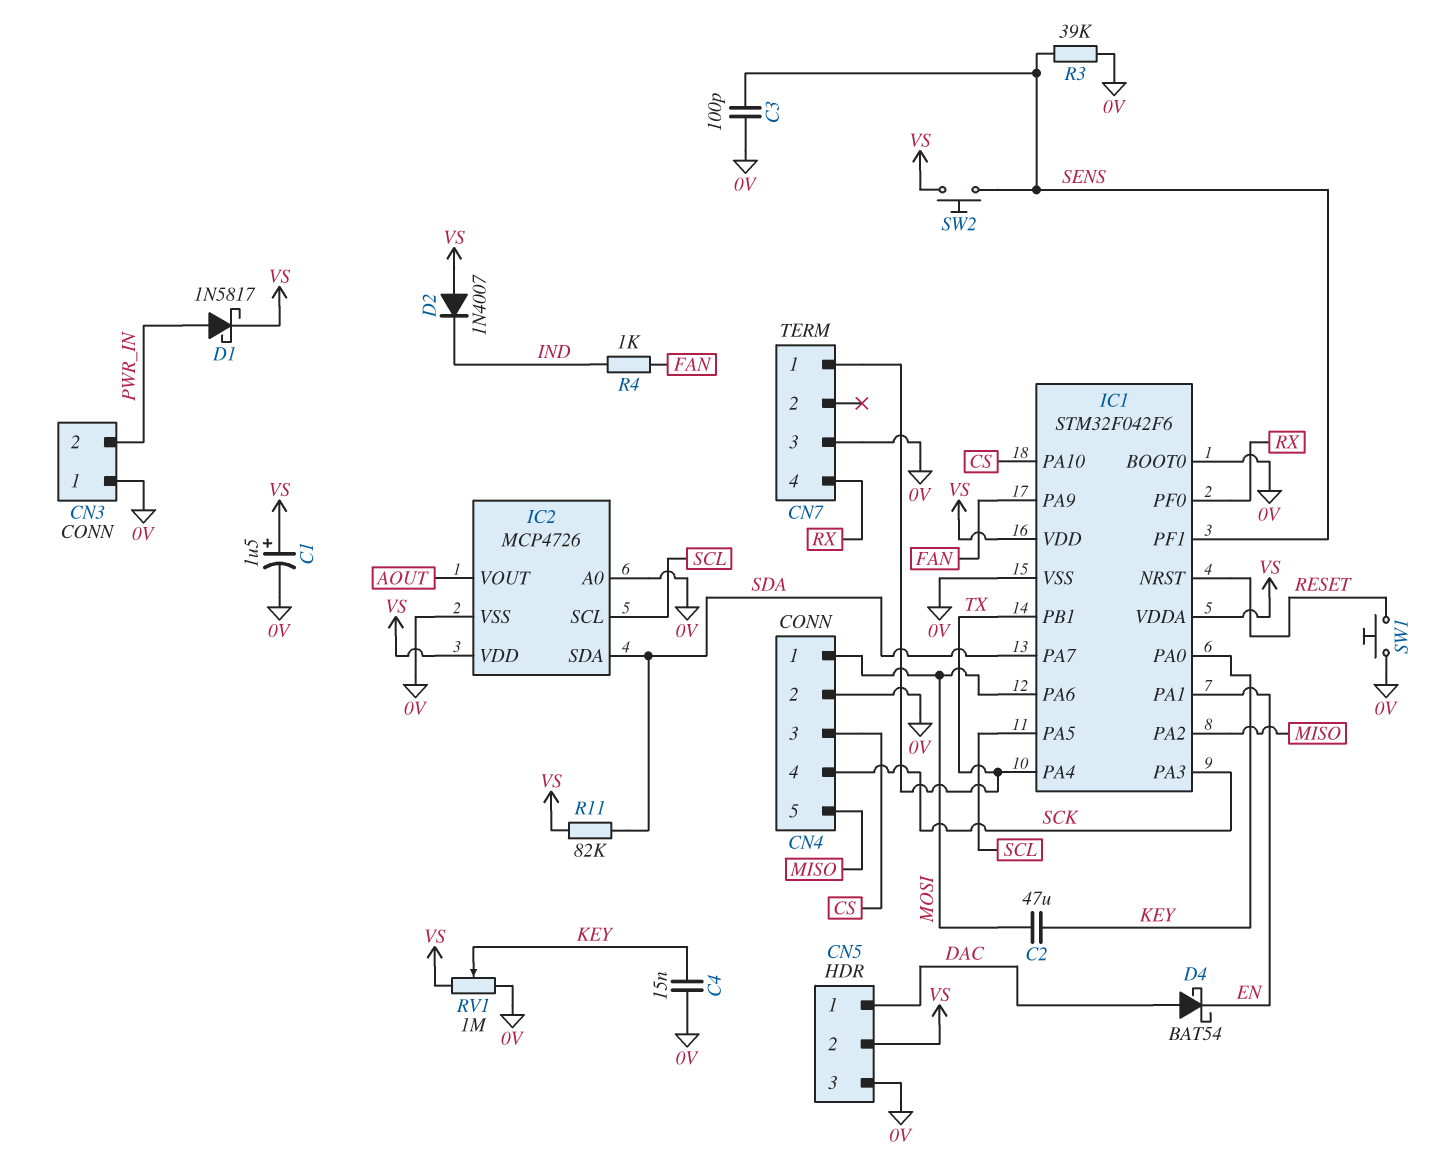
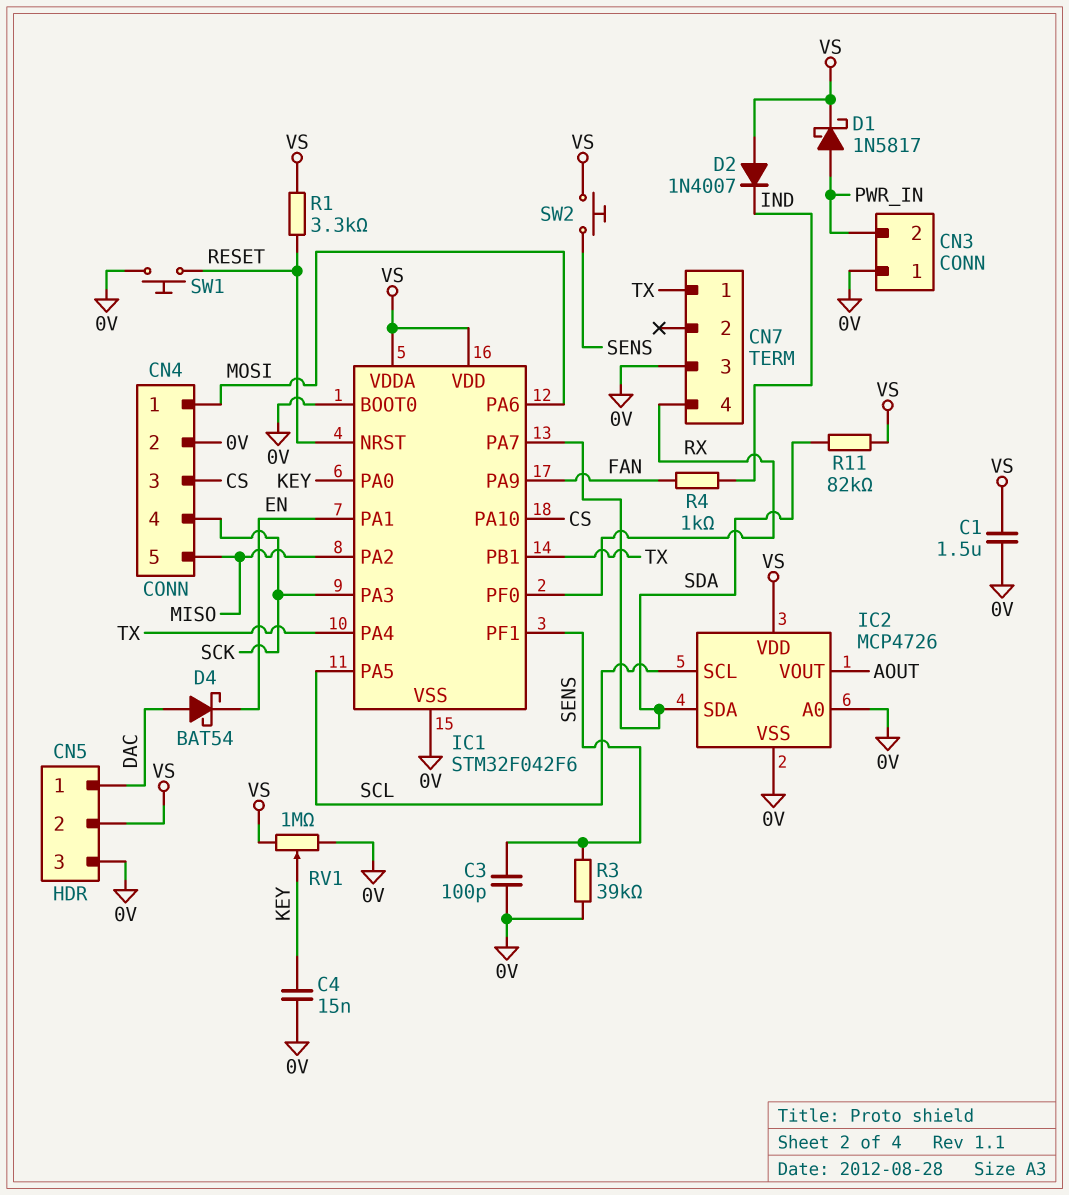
C1: 1.5uF (plus VS, minus 0V) -> 1.5uF (0V, VS)
C2: 47uF (KEY, MOSI) -> none
R1: none -> 3.3k (RESET, VS)

